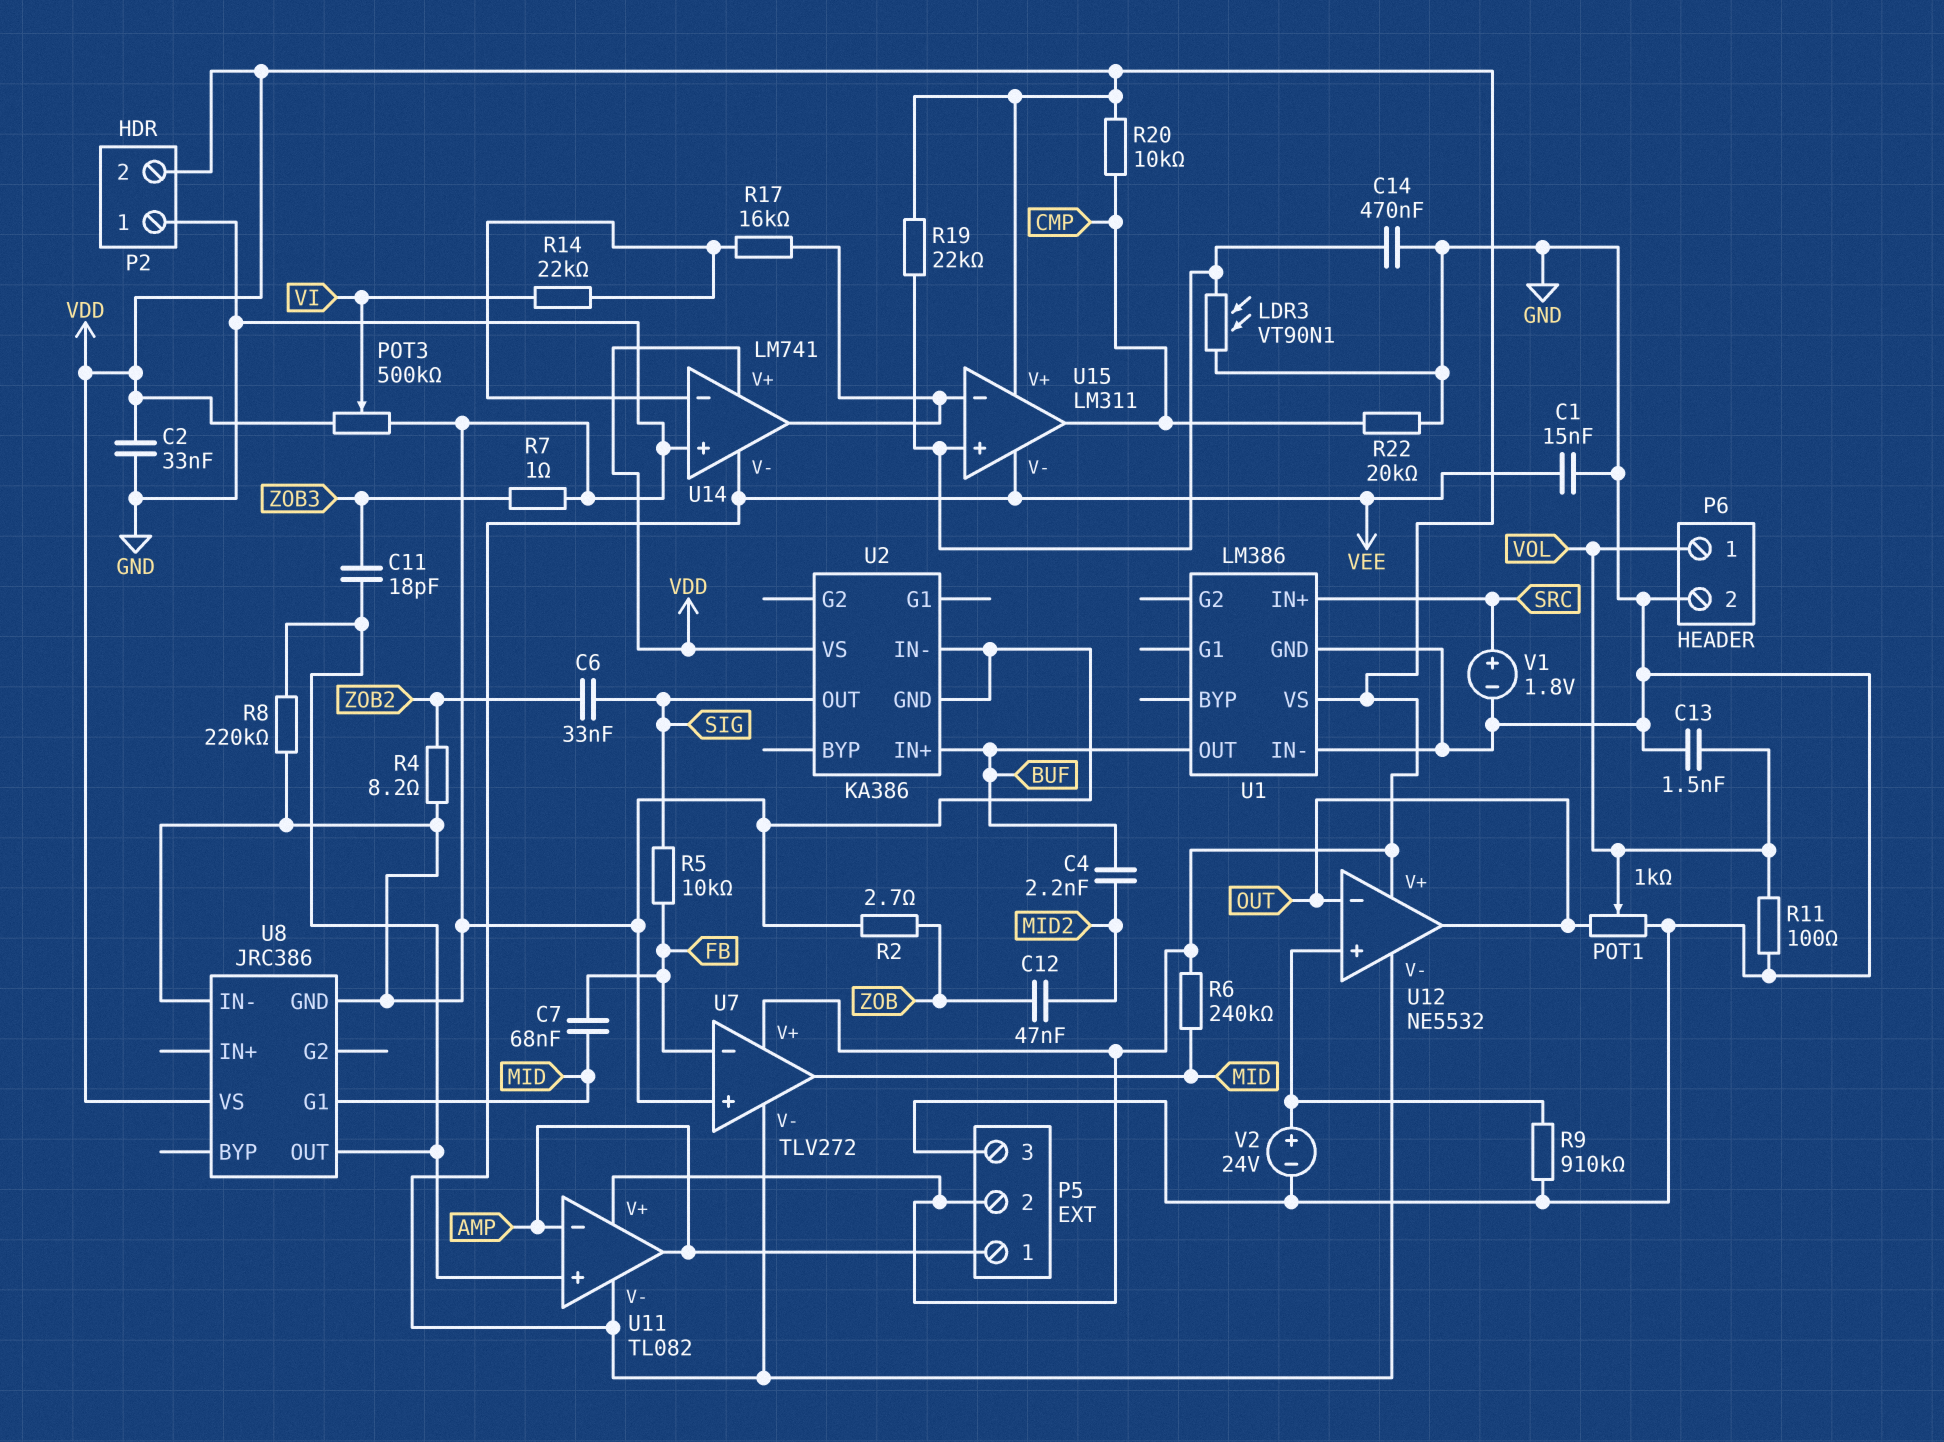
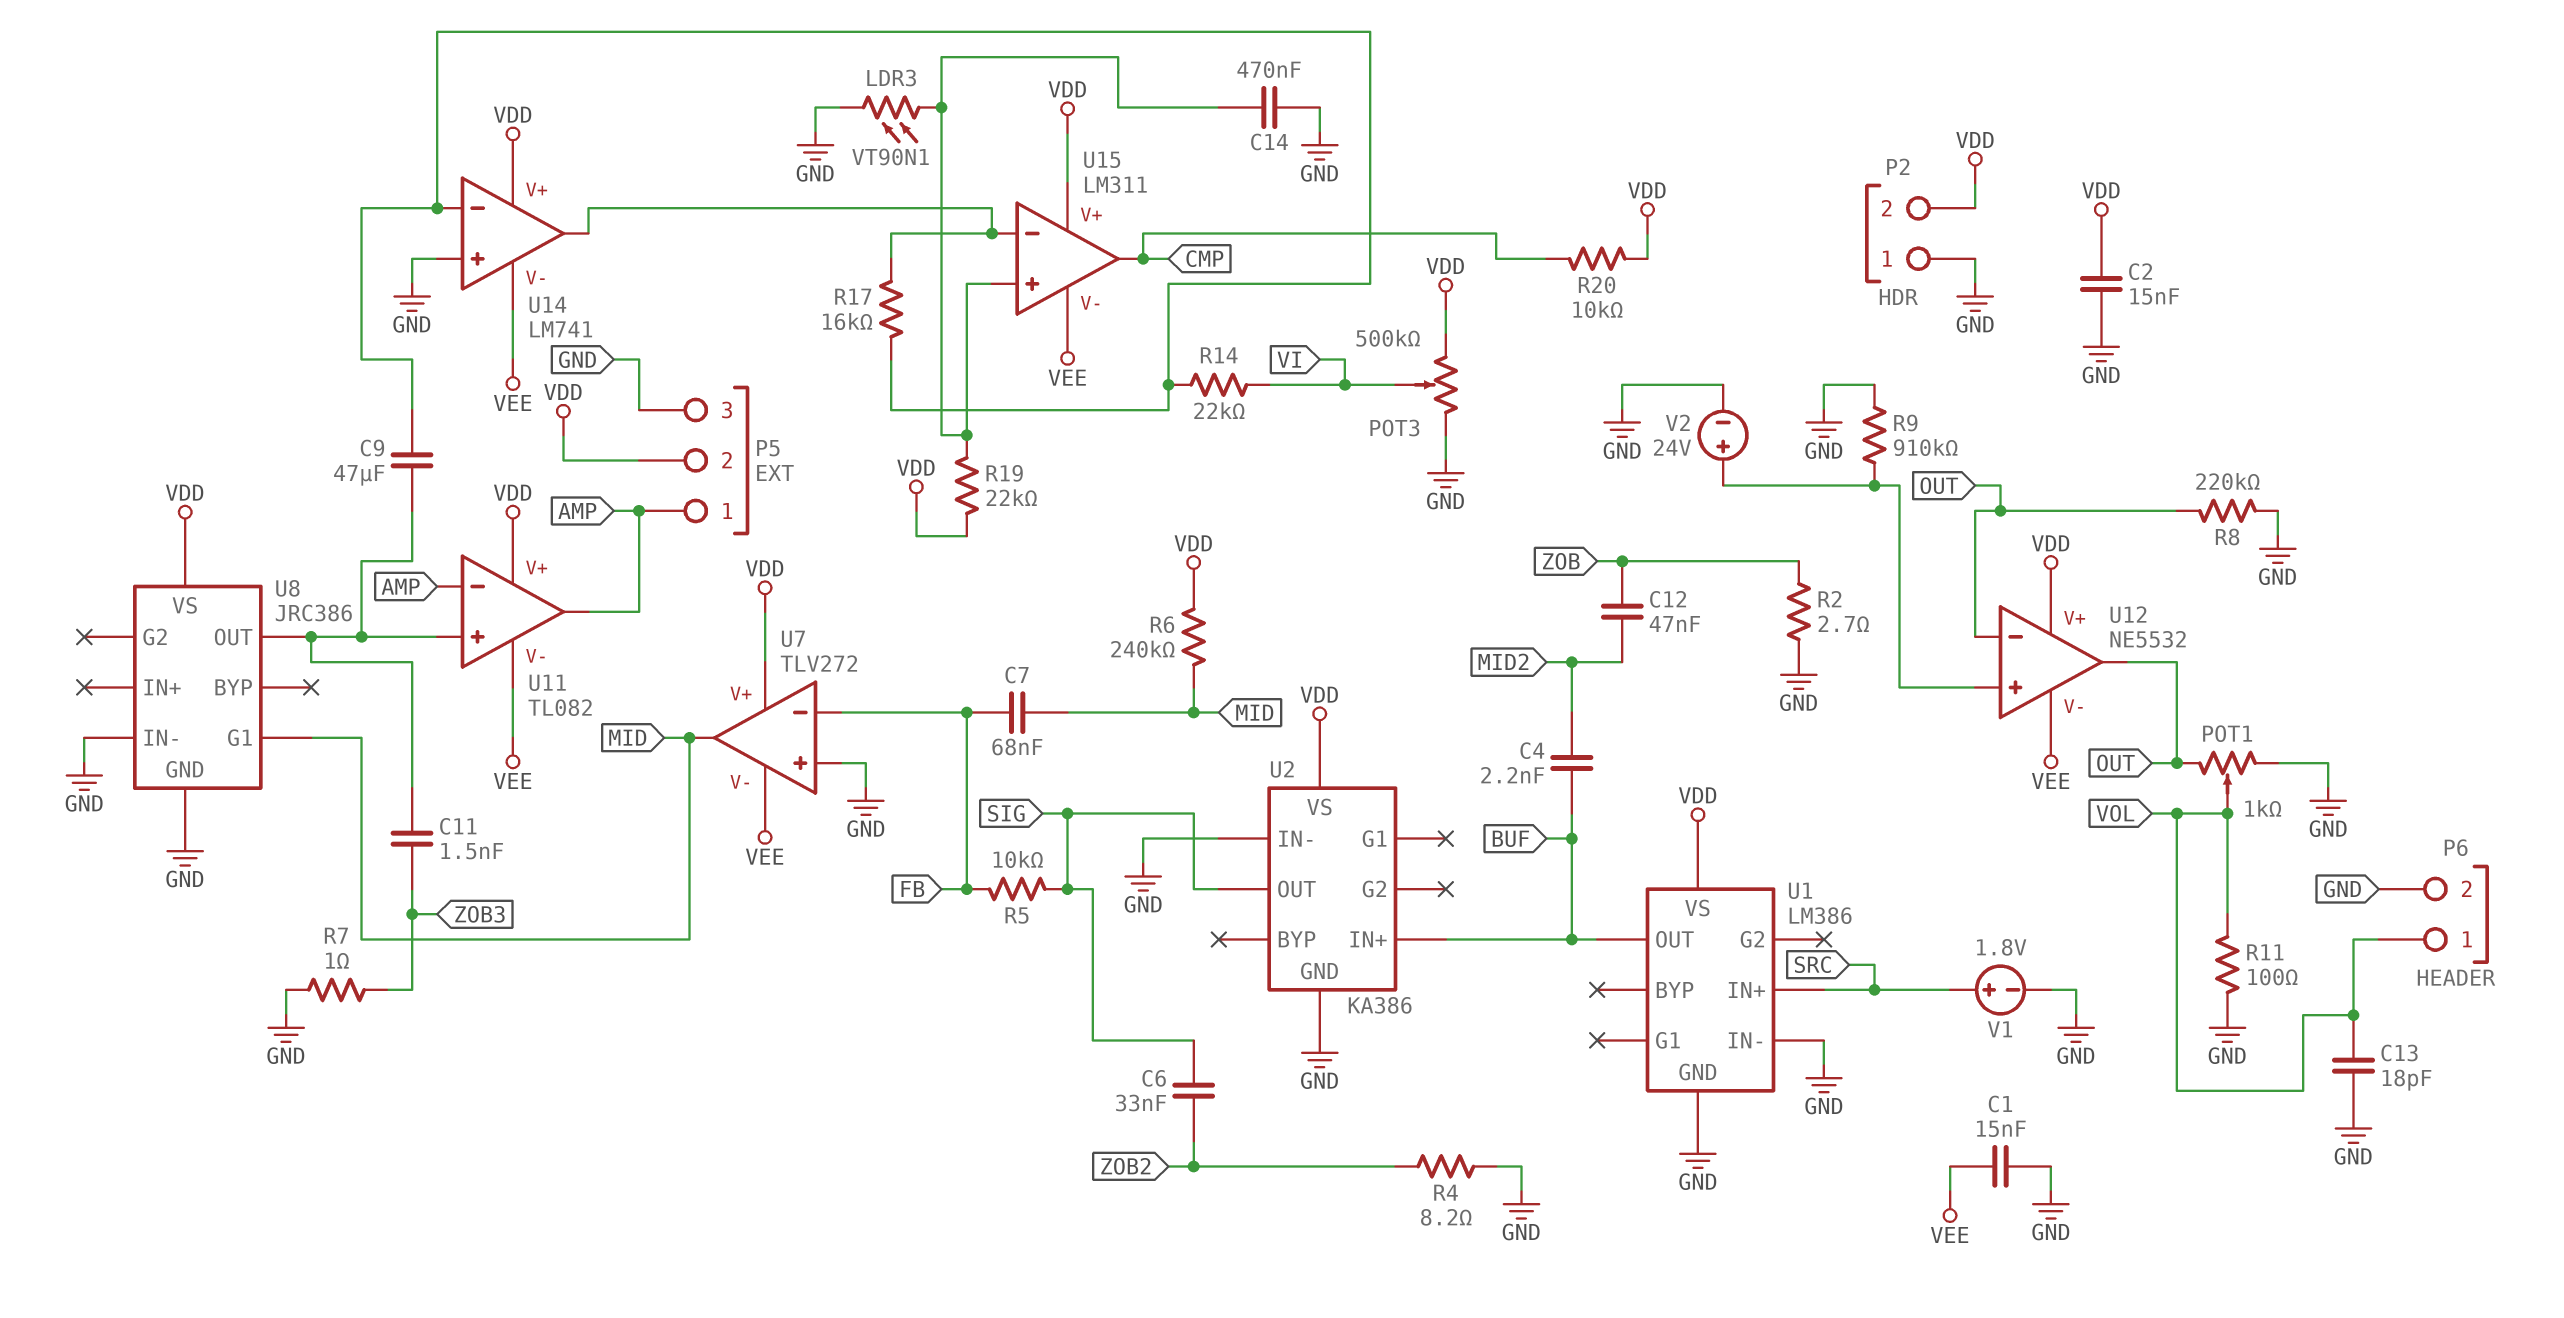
C2: 33nF (GND, VDD) -> 15nF (GND, VDD)
C9: none -> 47uF (U8/OUT, U14/in-)
C11: 18pF (U8/OUT, ZOB3) -> 1.5nF (U8/OUT, ZOB3)
C13: 1.5nF (GND, VOL) -> 18pF (GND, VOL)
R8: 220k (GND, U8/OUT) -> 220k (GND, OUT)
R22: 20k (CMP, GND) -> none

